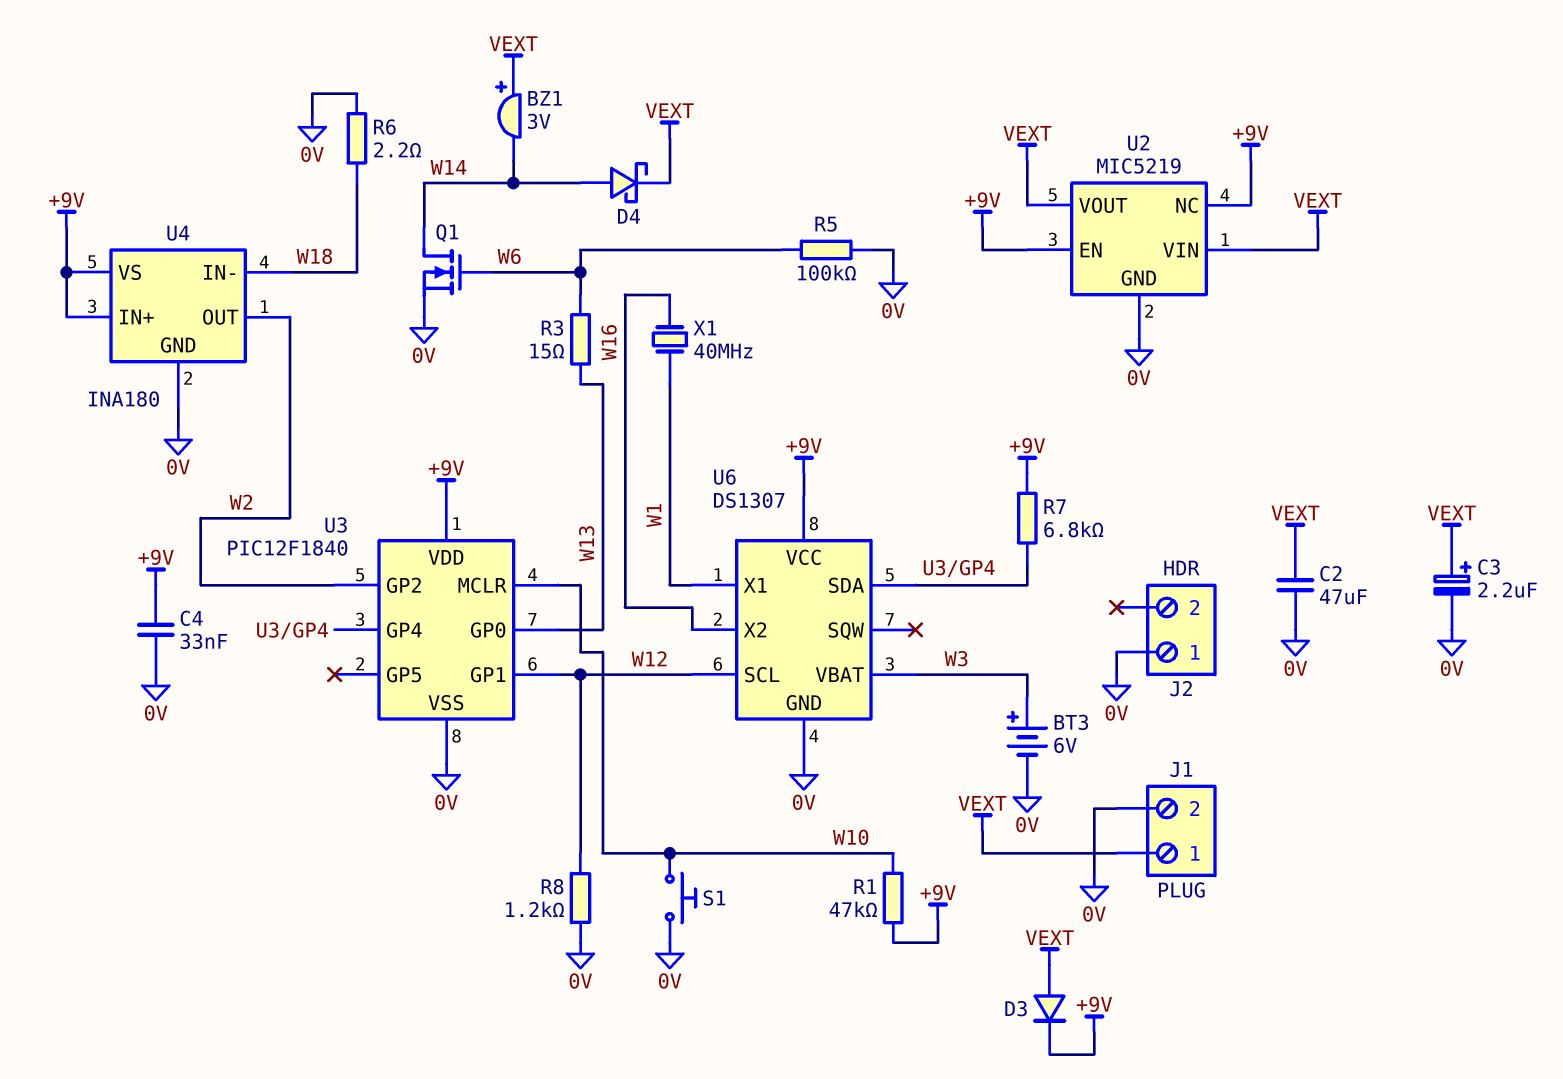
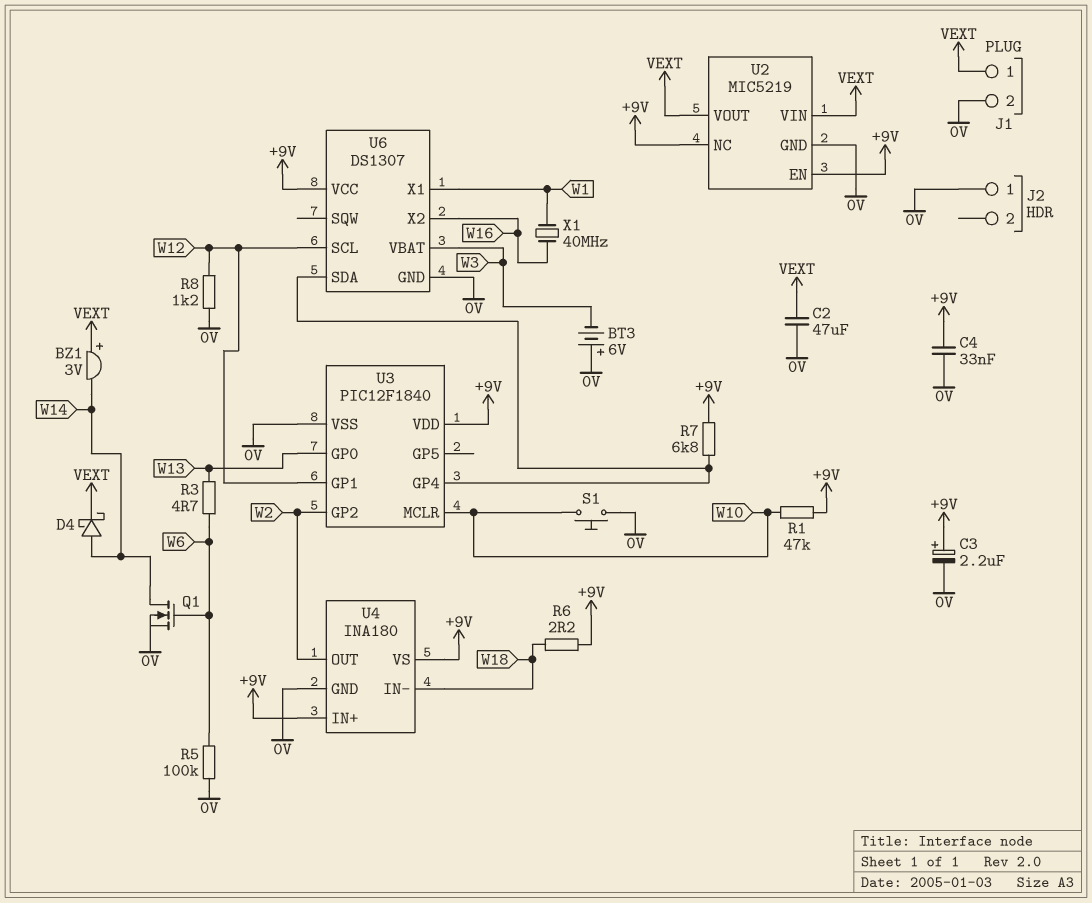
BT3: 6V (plus W3, minus 0V) -> 6V (plus 0V, minus W3)
C3: 2.2uF (plus VEXT, minus 0V) -> 2.2uF (plus +9V, minus 0V)
D3: diode (A VEXT, K +9V) -> none
R3: 15 (W6, W13) -> 4.7 (W6, W13)
R6: 2.2 (0V, W18) -> 2.2 (+9V, W18)

